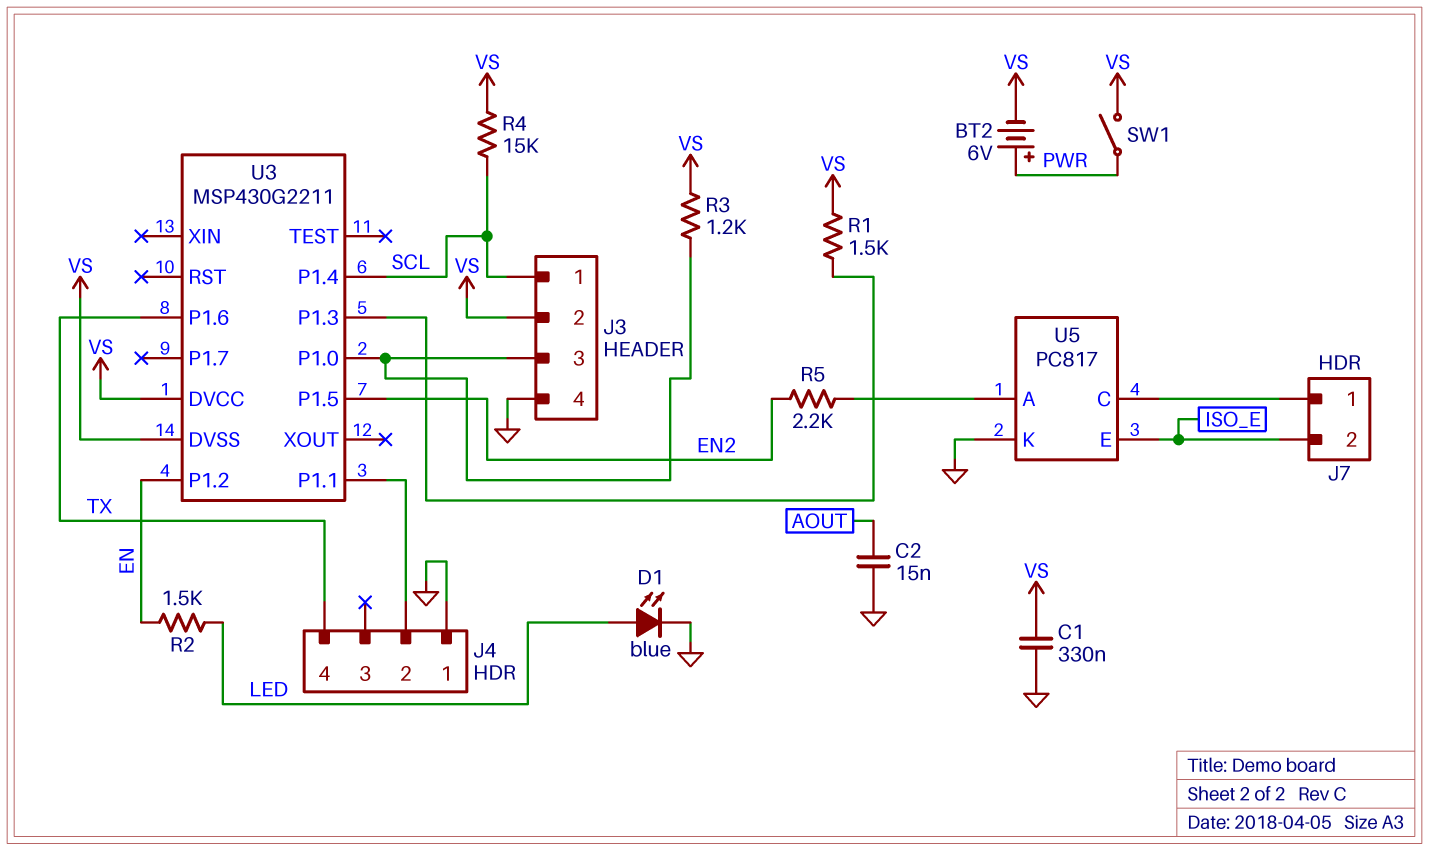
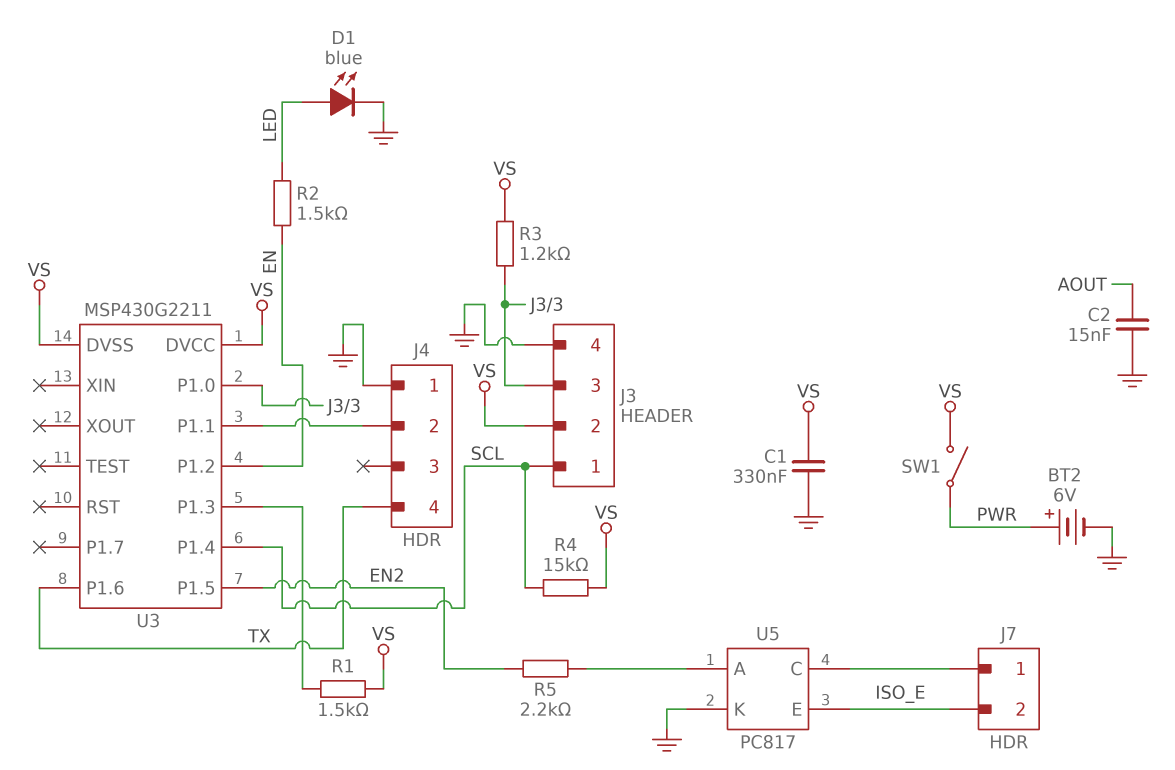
BT2: 6V (plus PWR, minus VS) -> 6V (plus PWR, minus GND)

